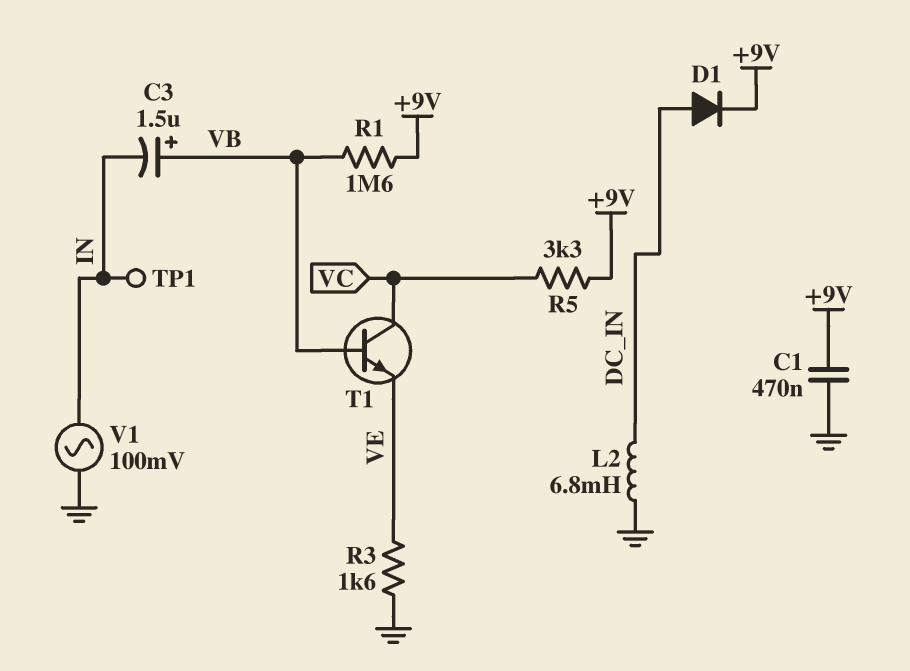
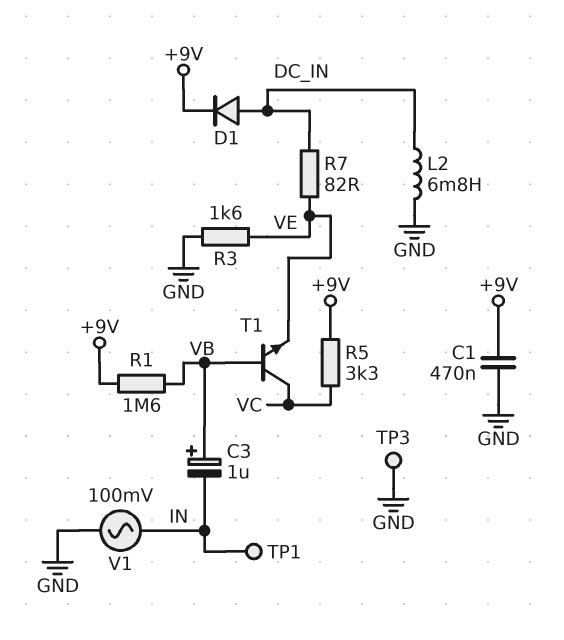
C3: 1.5uF (plus VB, minus IN) -> 1uF (plus VB, minus IN)
R7: none -> 82 (DC_IN, VE)
TP3: none -> test point (GND)

